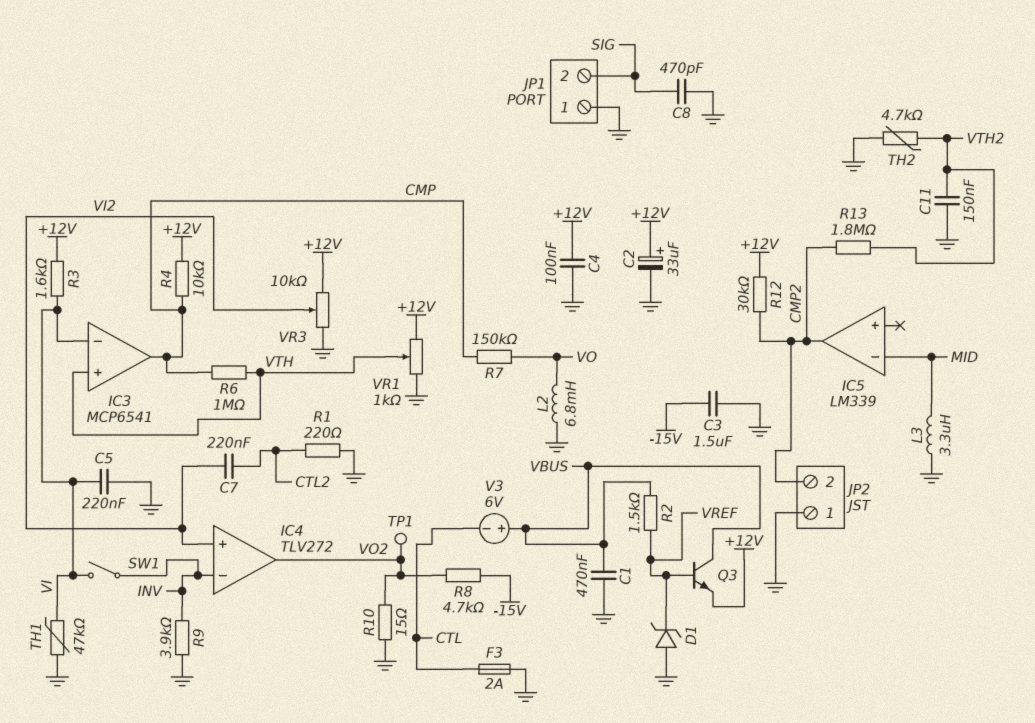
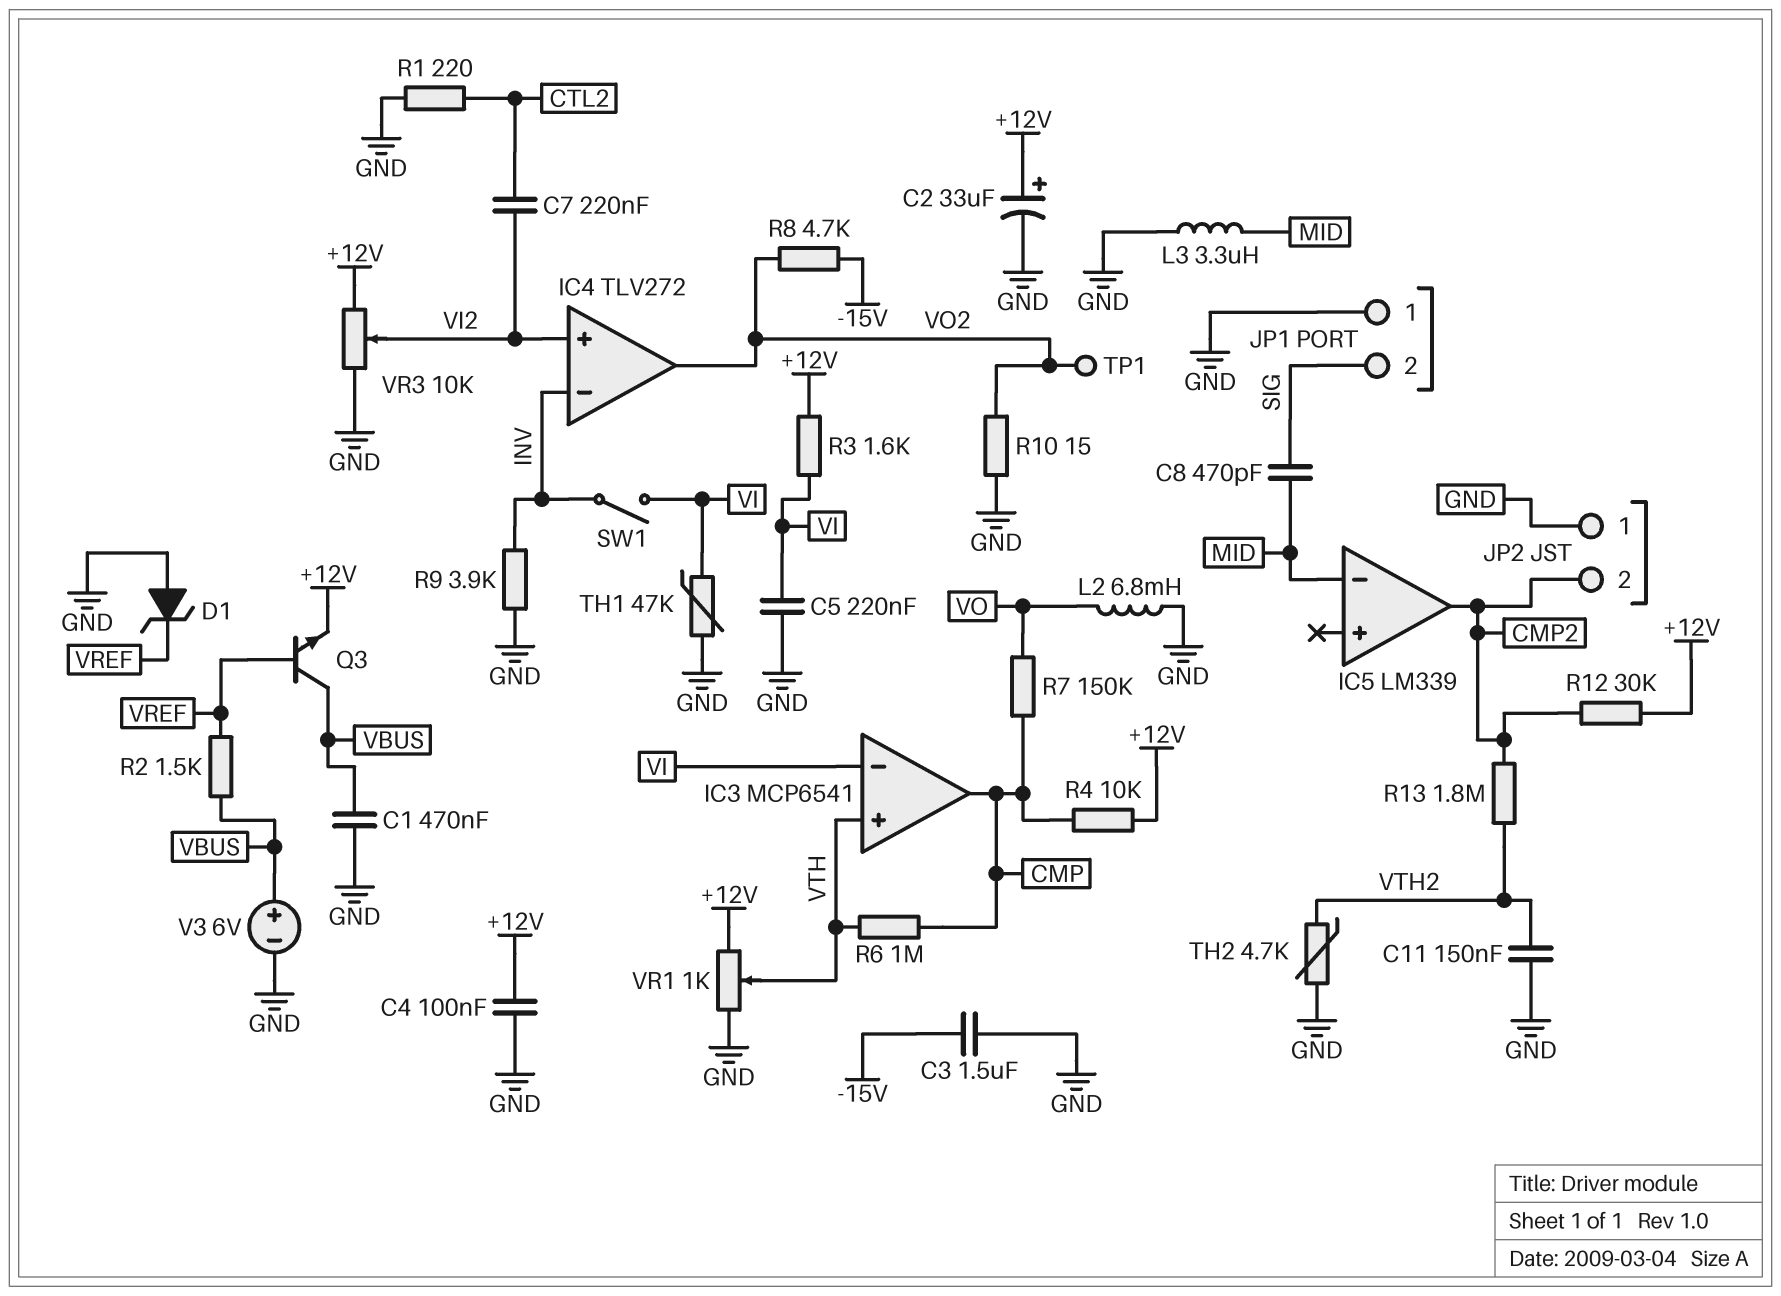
C8: 470pF (GND, SIG) -> 470pF (MID, SIG)
F3: 2A (CTL, GND) -> none
V3: 6V (plus VBUS, minus CTL) -> 6V (plus VBUS, minus GND)

